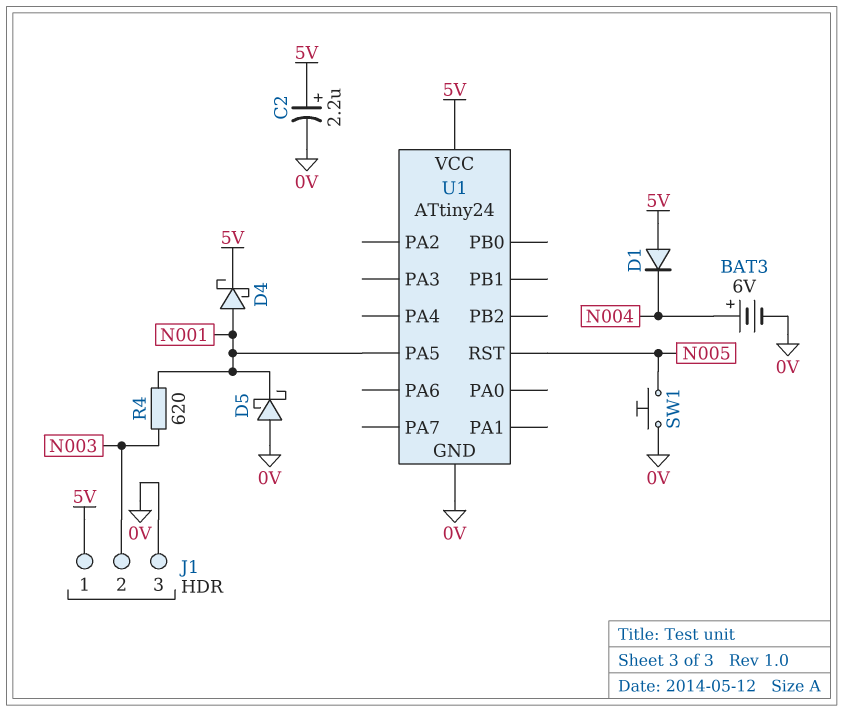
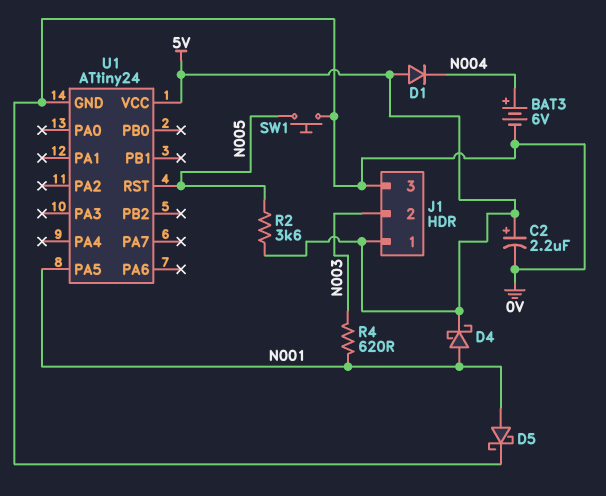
D5: schottky (A 0V, K N001) -> schottky (A N001, K 0V)
R2: none -> 3.6k (5V, N005)

